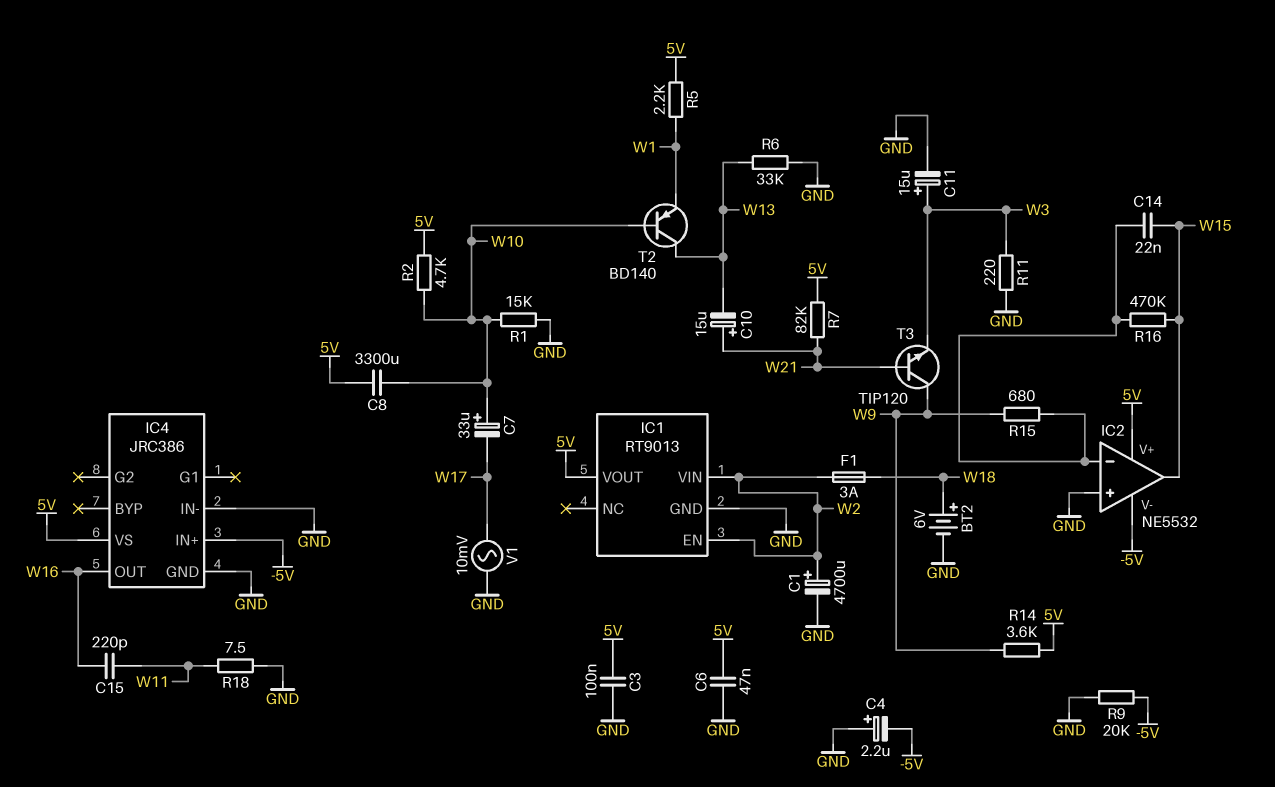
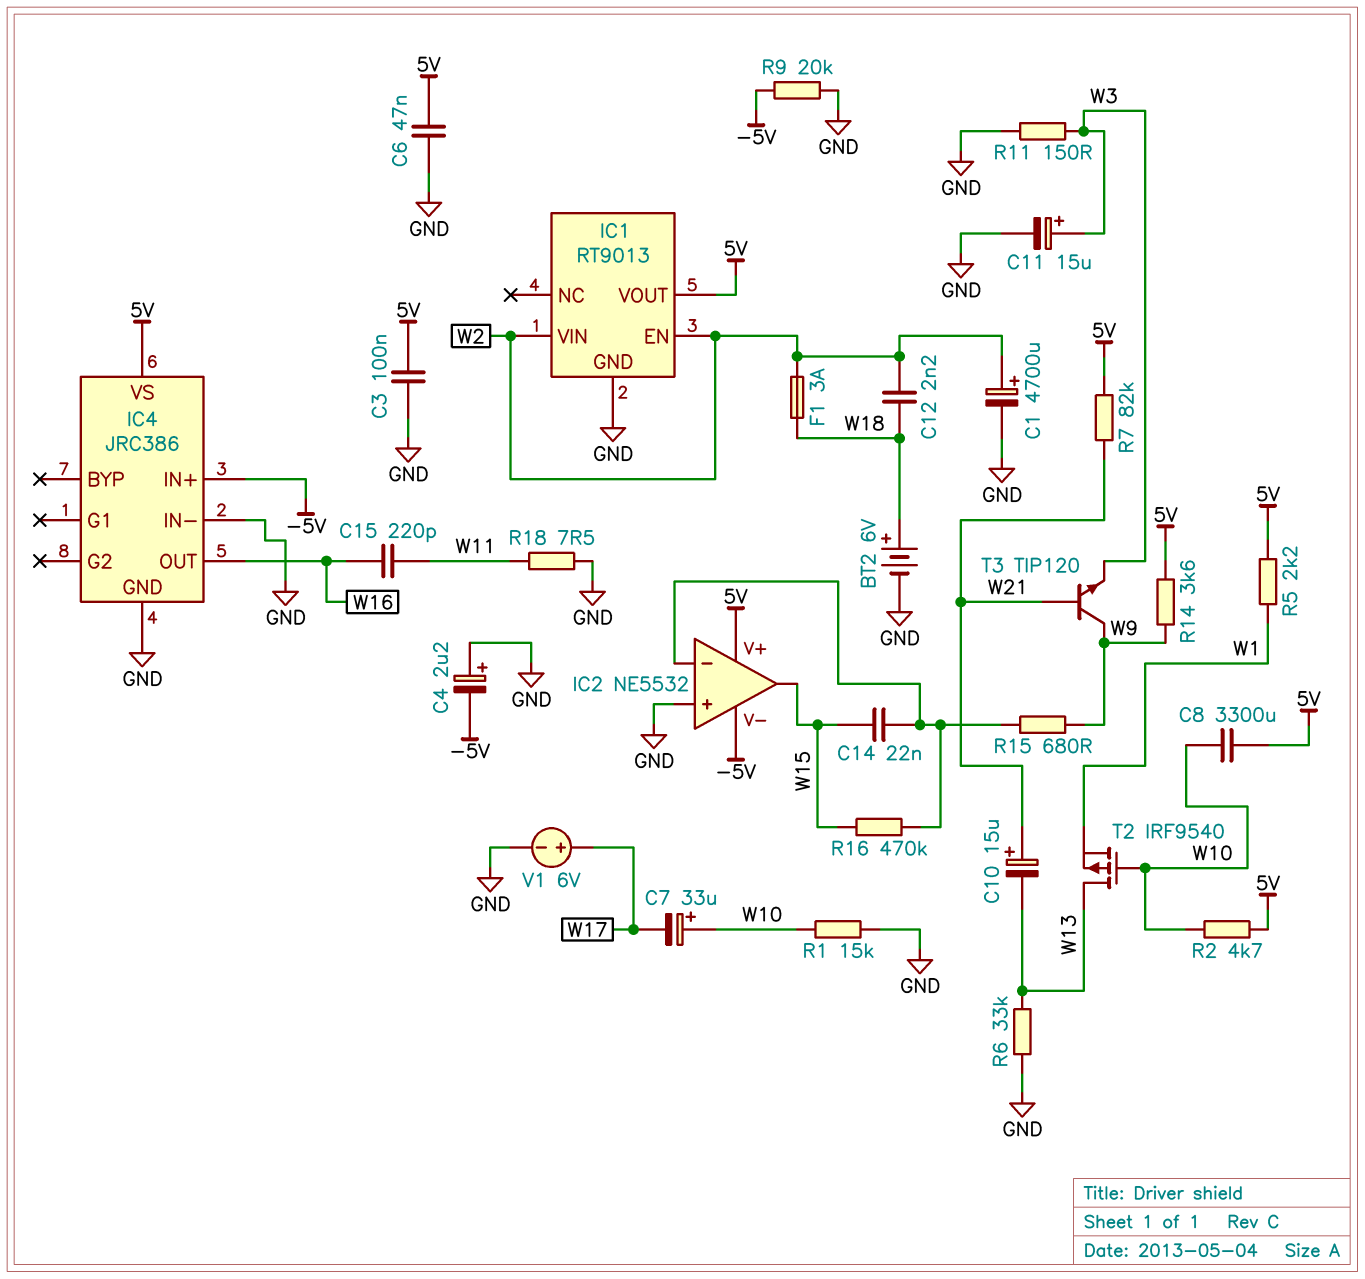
C12: none -> 2.2nF (W2, W18)
R11: 220 (GND, W3) -> 150 (GND, W3)
T2: PNP BD140 (B W10, C W13, E W1) -> PMOS IRF9540 (G W10, D W13, S W1)
V1: AC 10mV (GND, W17) -> 6V (plus W17, minus GND)

